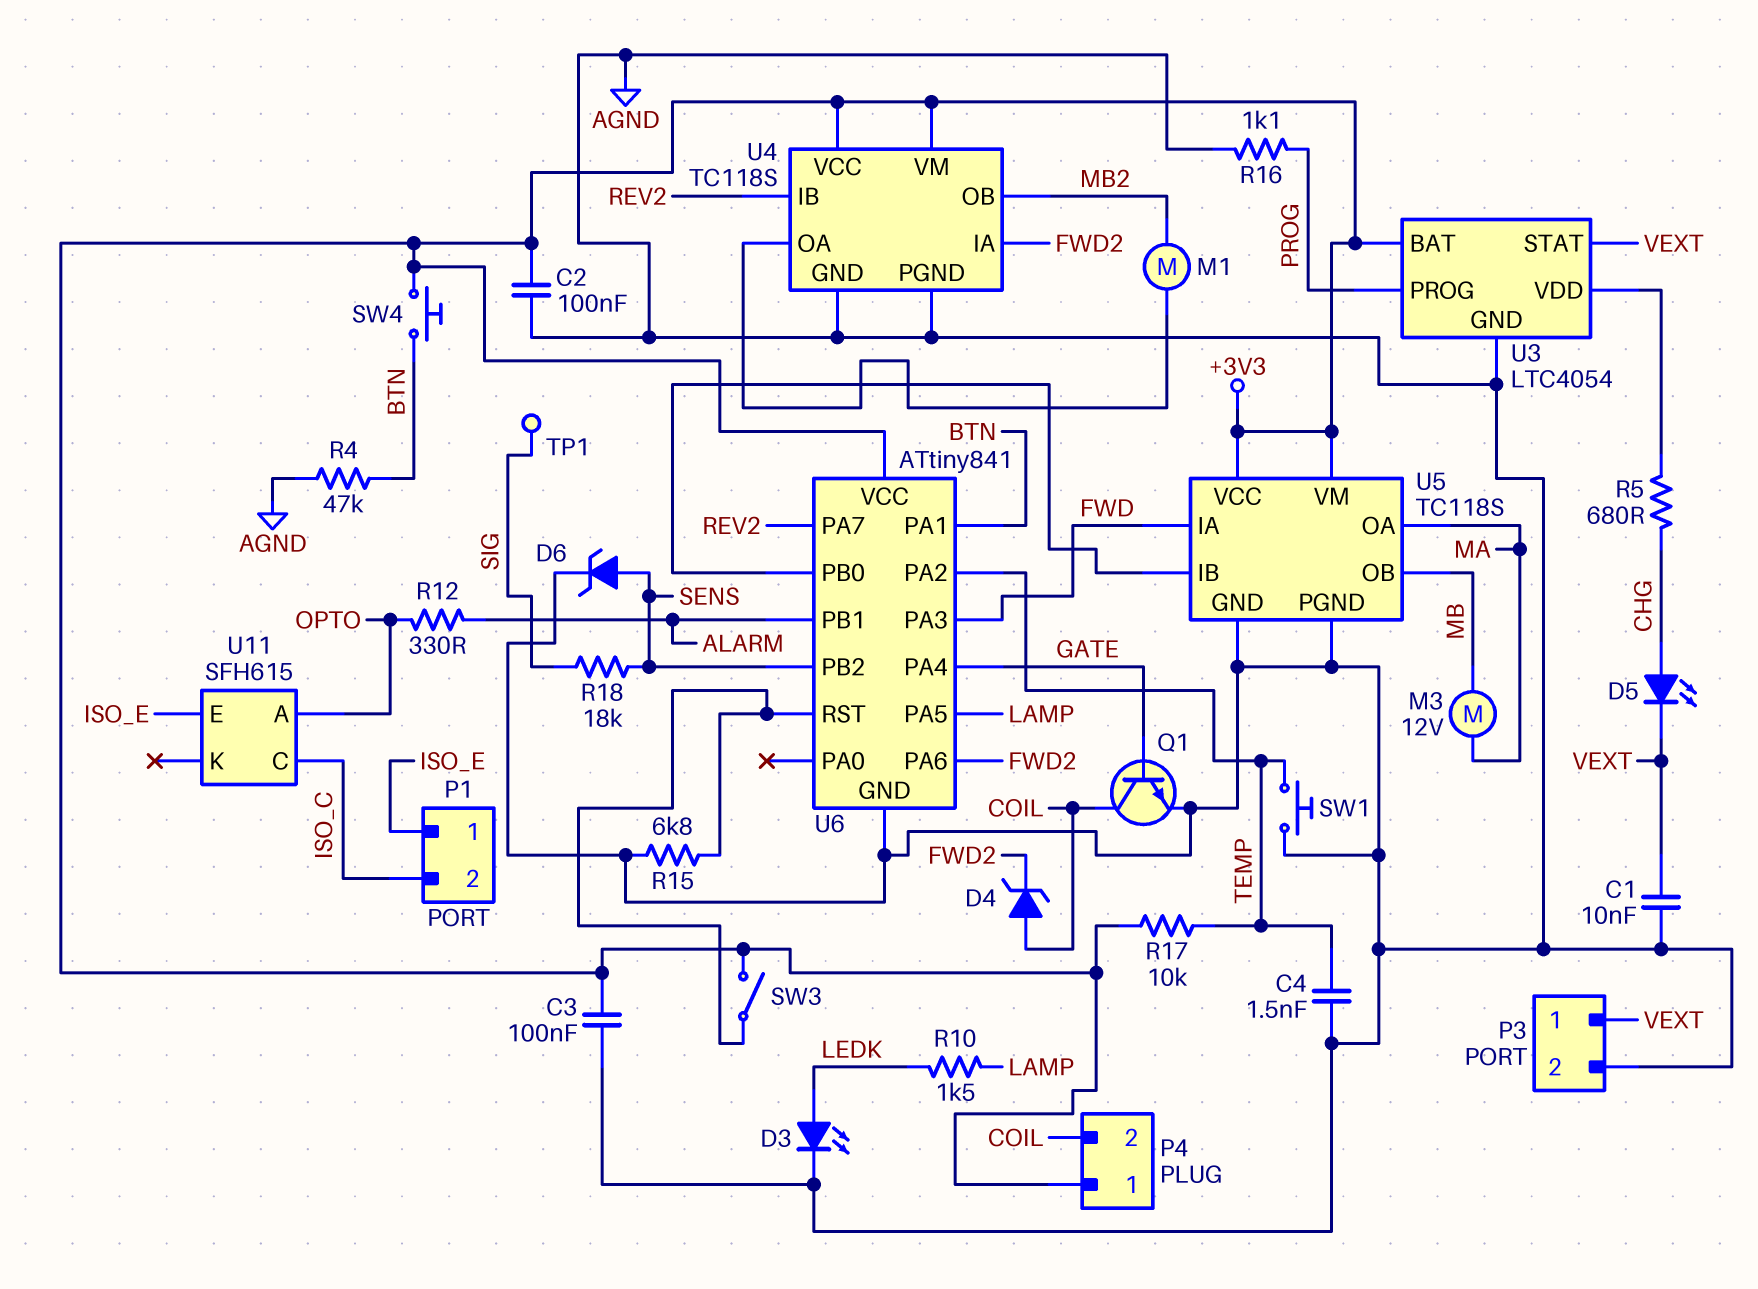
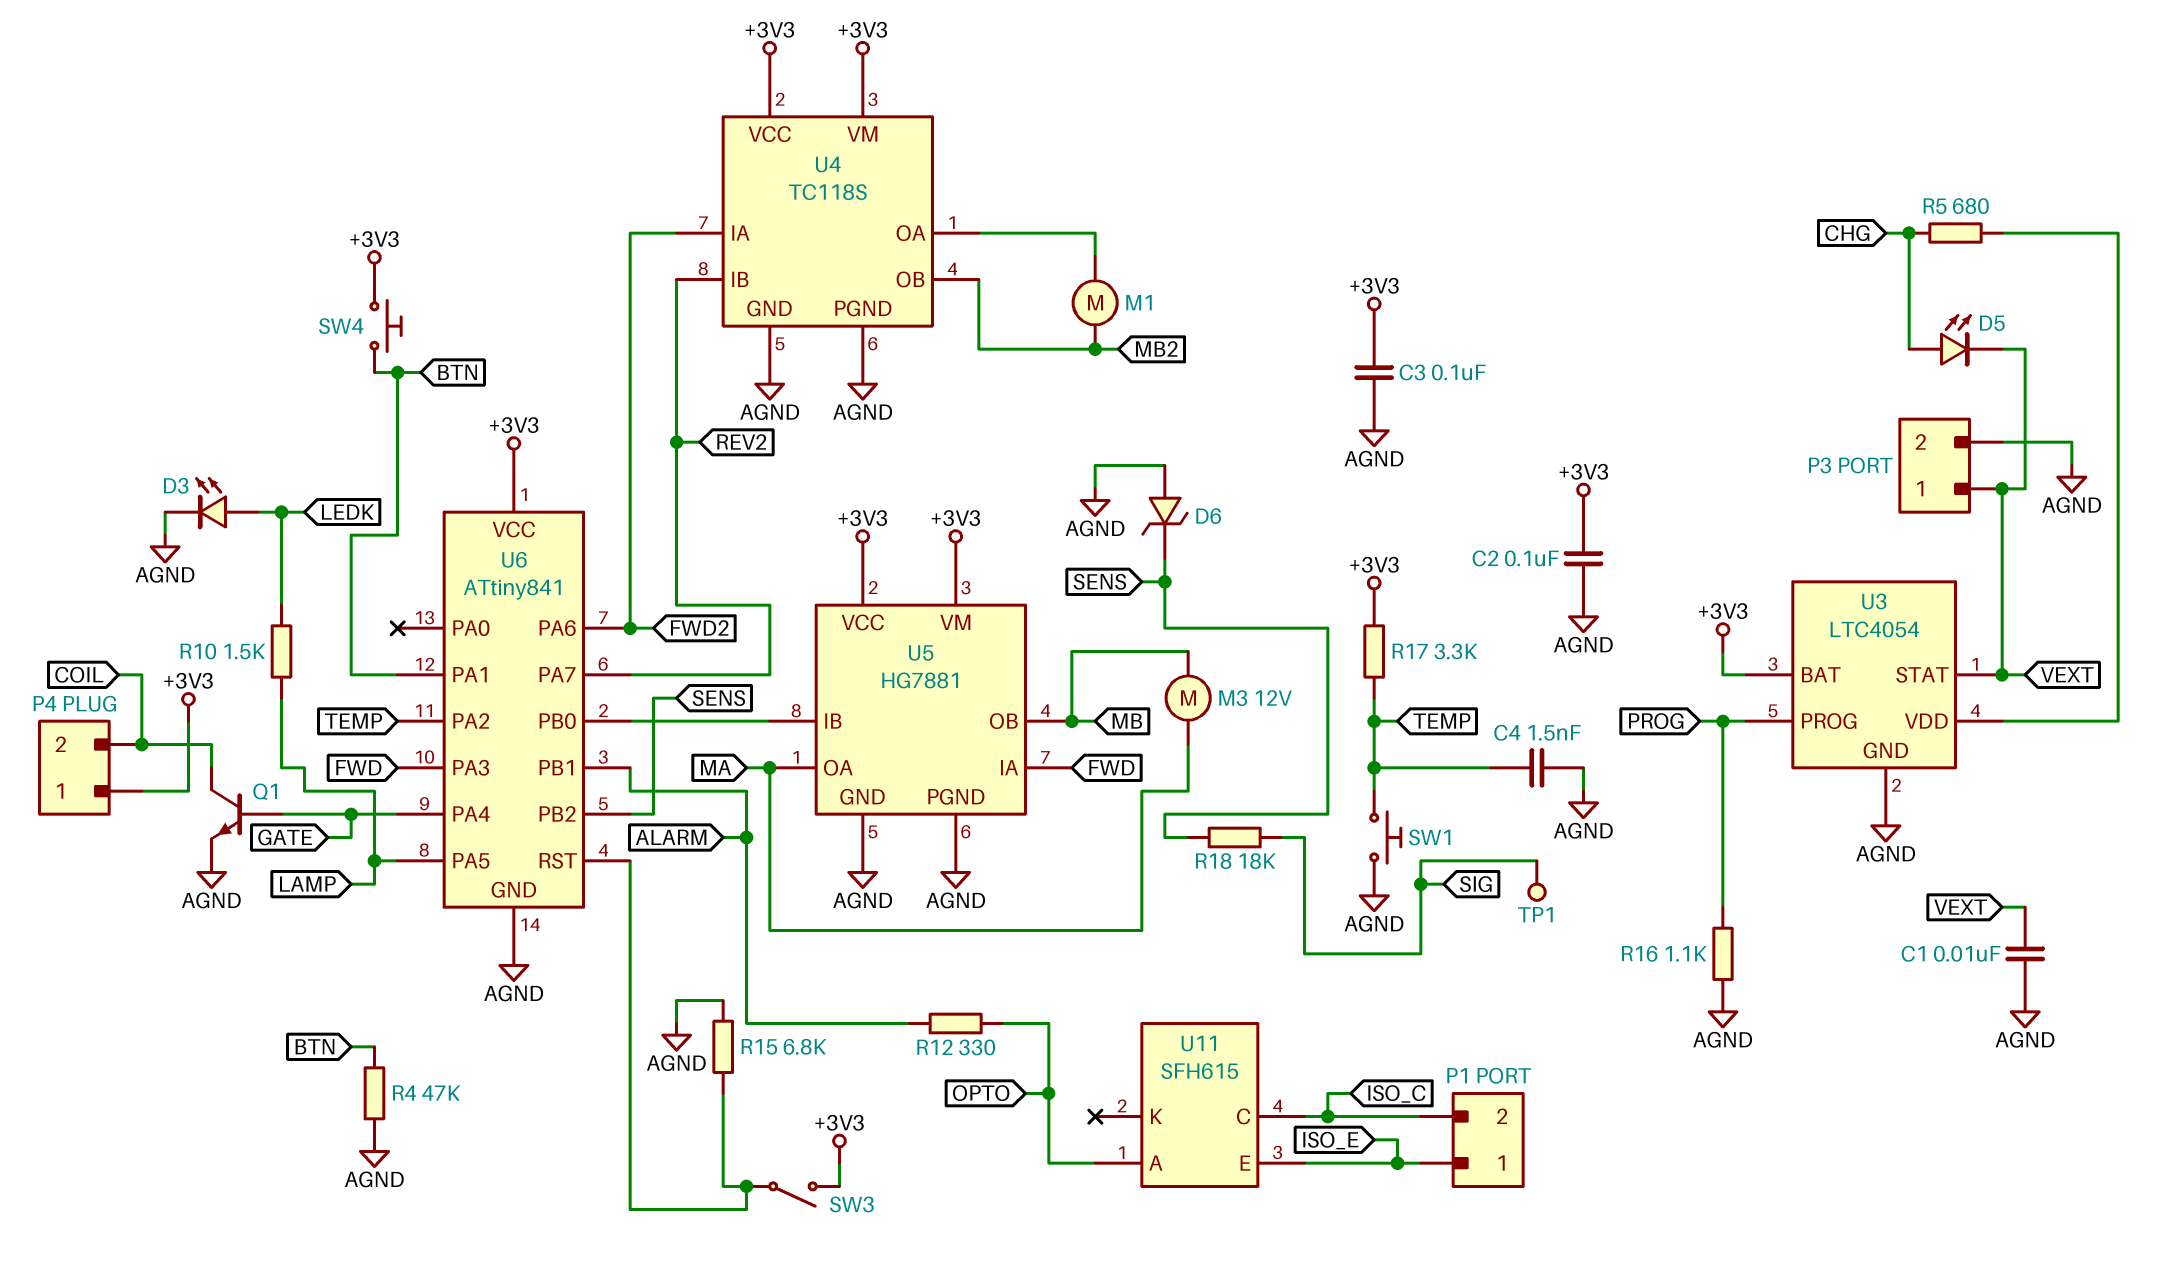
D4: zener (A COIL, K FWD2) -> none
D6: zener (A SENS, K AGND) -> zener (A AGND, K SENS)
R17: 10k (+3V3, TEMP) -> 3.3k (+3V3, TEMP)
U5: TC118S -> HG7881

